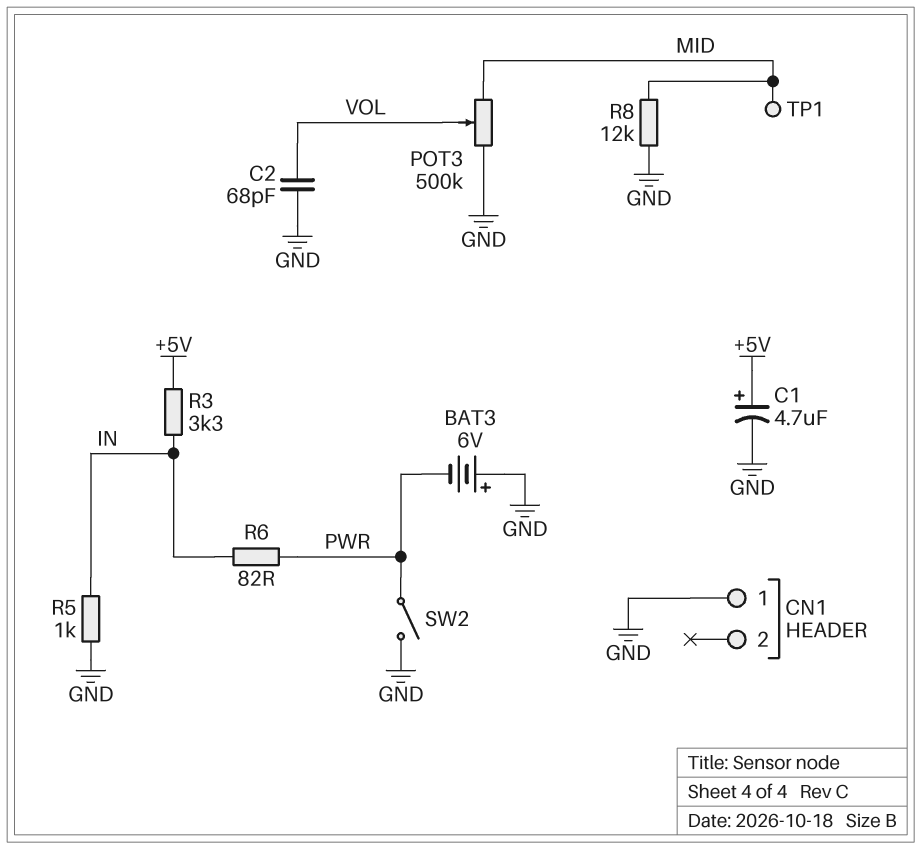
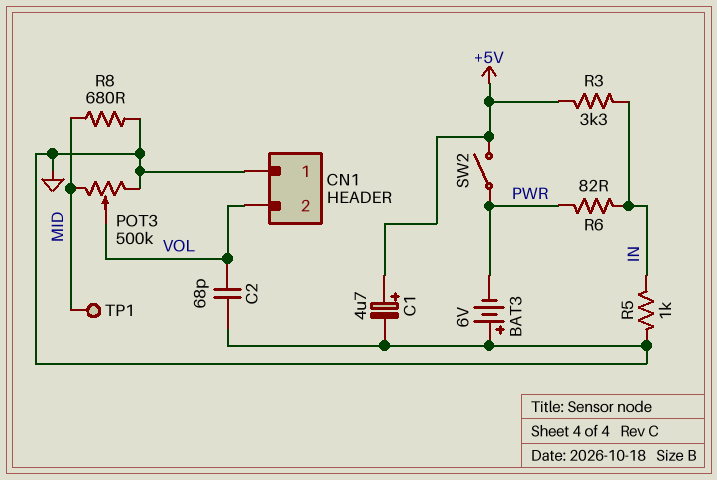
CN1 pin 2: none -> VOL
R8: 12k (GND, MID) -> 680 (GND, MID)
SW2: switch (GND, PWR) -> switch (+5V, PWR)

